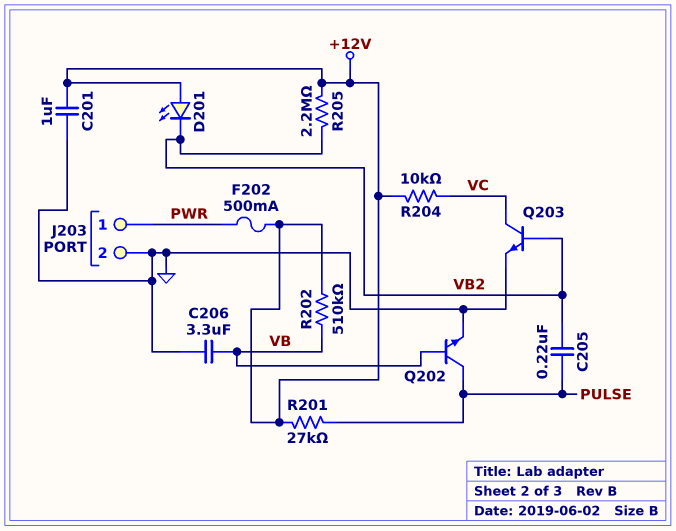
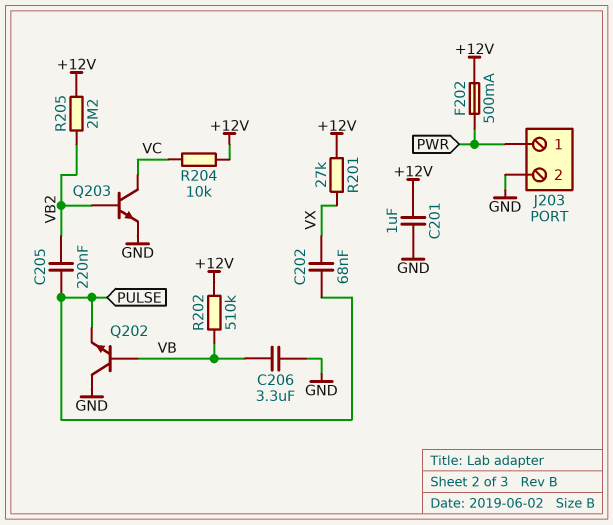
C202: none -> 68nF (PULSE, VX)
D201: LED (A +12V, K VB2) -> none
Q202: NPN (B VB, C PULSE, E GND) -> NPN (B VB, C GND, E PULSE)
R201: 27k (+12V, PULSE) -> 27k (+12V, VX)

